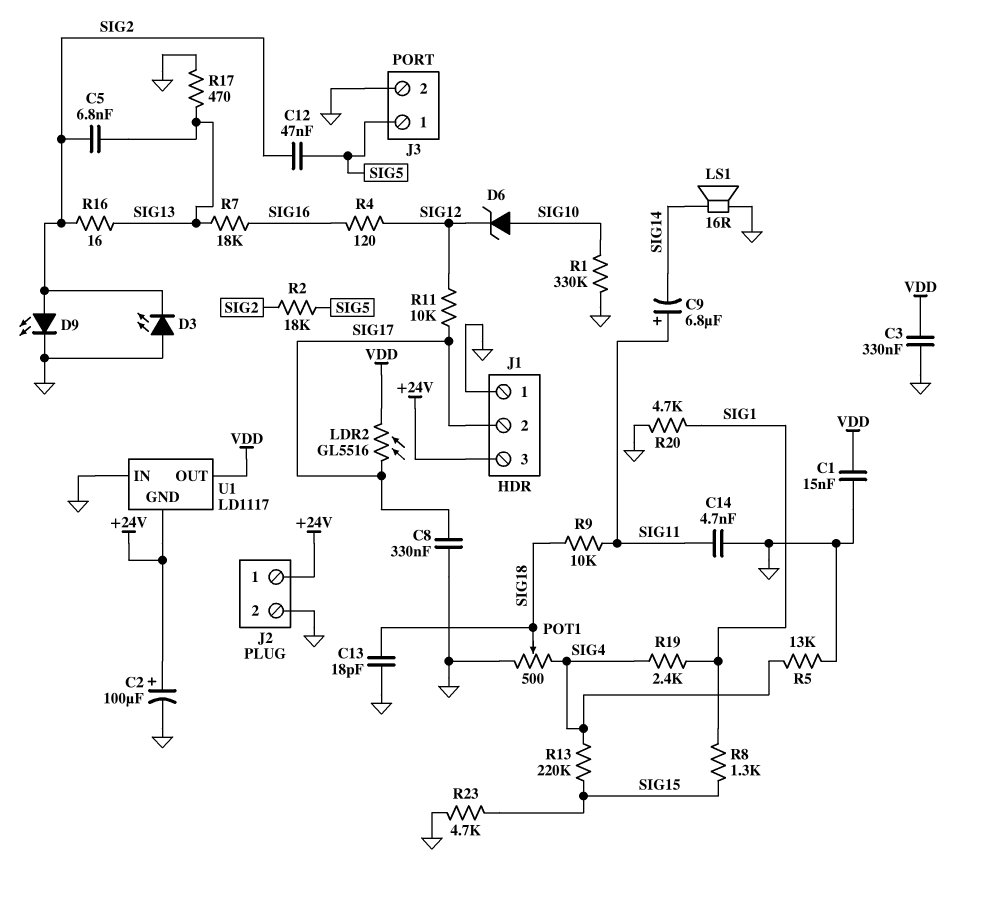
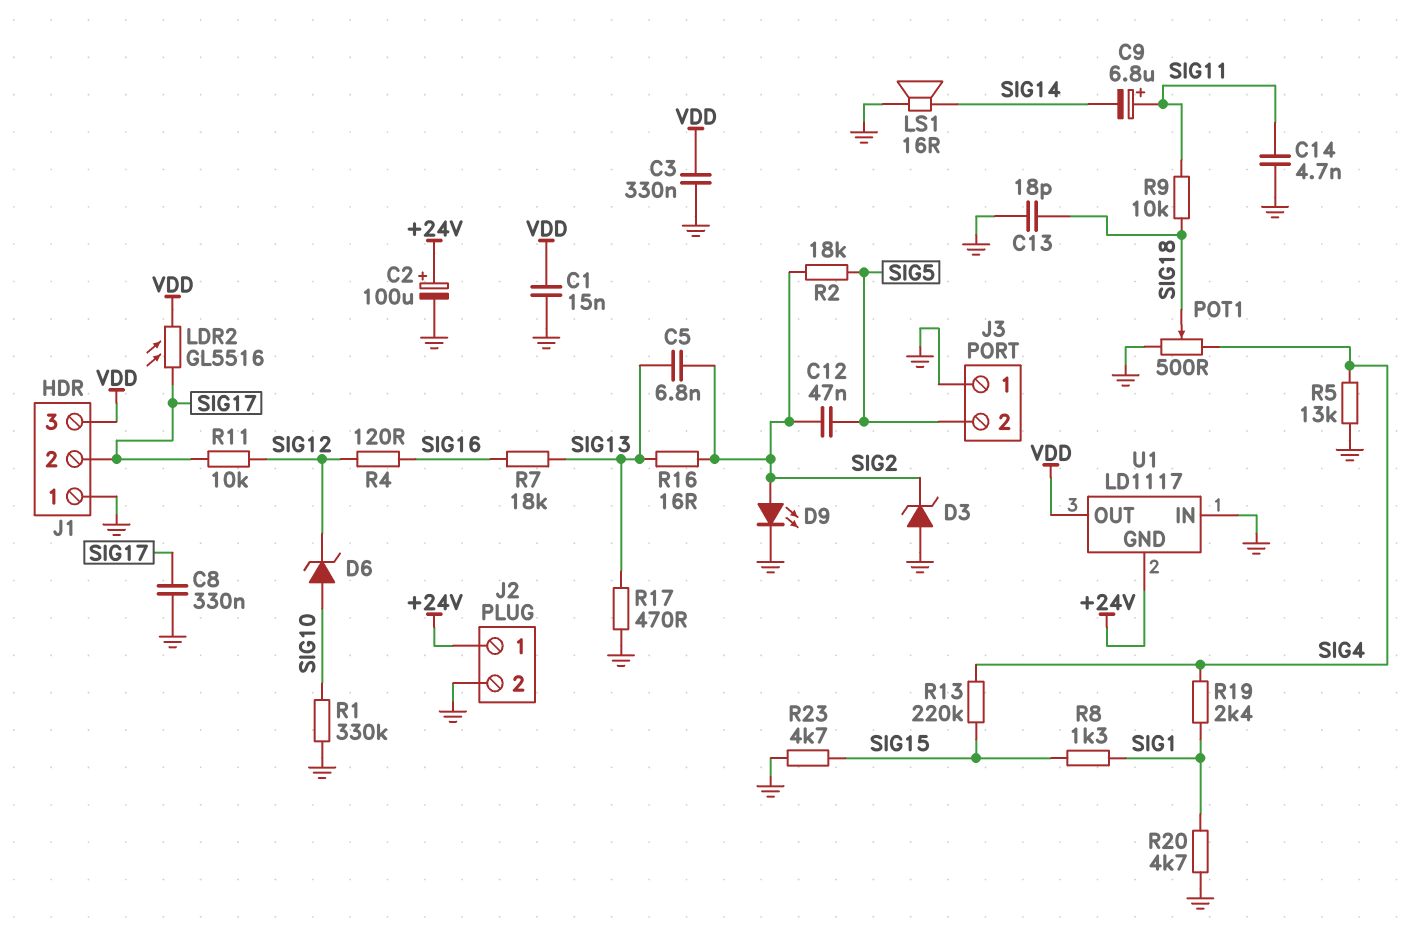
D3: LED (A GND, K SIG2) -> zener (A GND, K SIG2)
J1 pin 3: +24V -> VDD
J3 pin 1: SIG5 -> GND
J3 pin 2: GND -> SIG5

